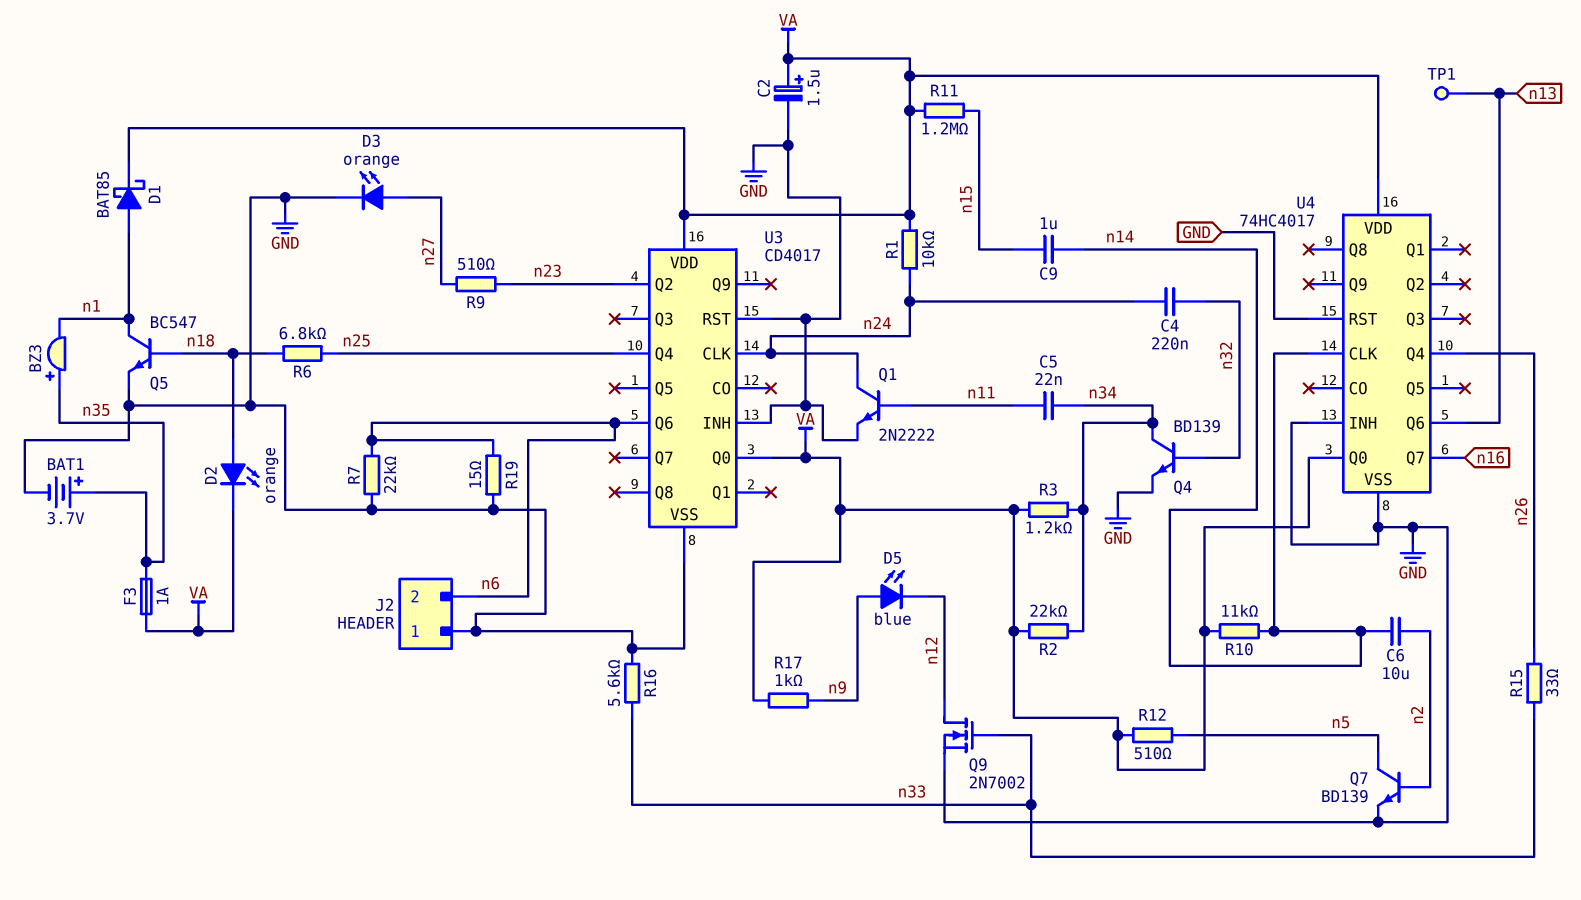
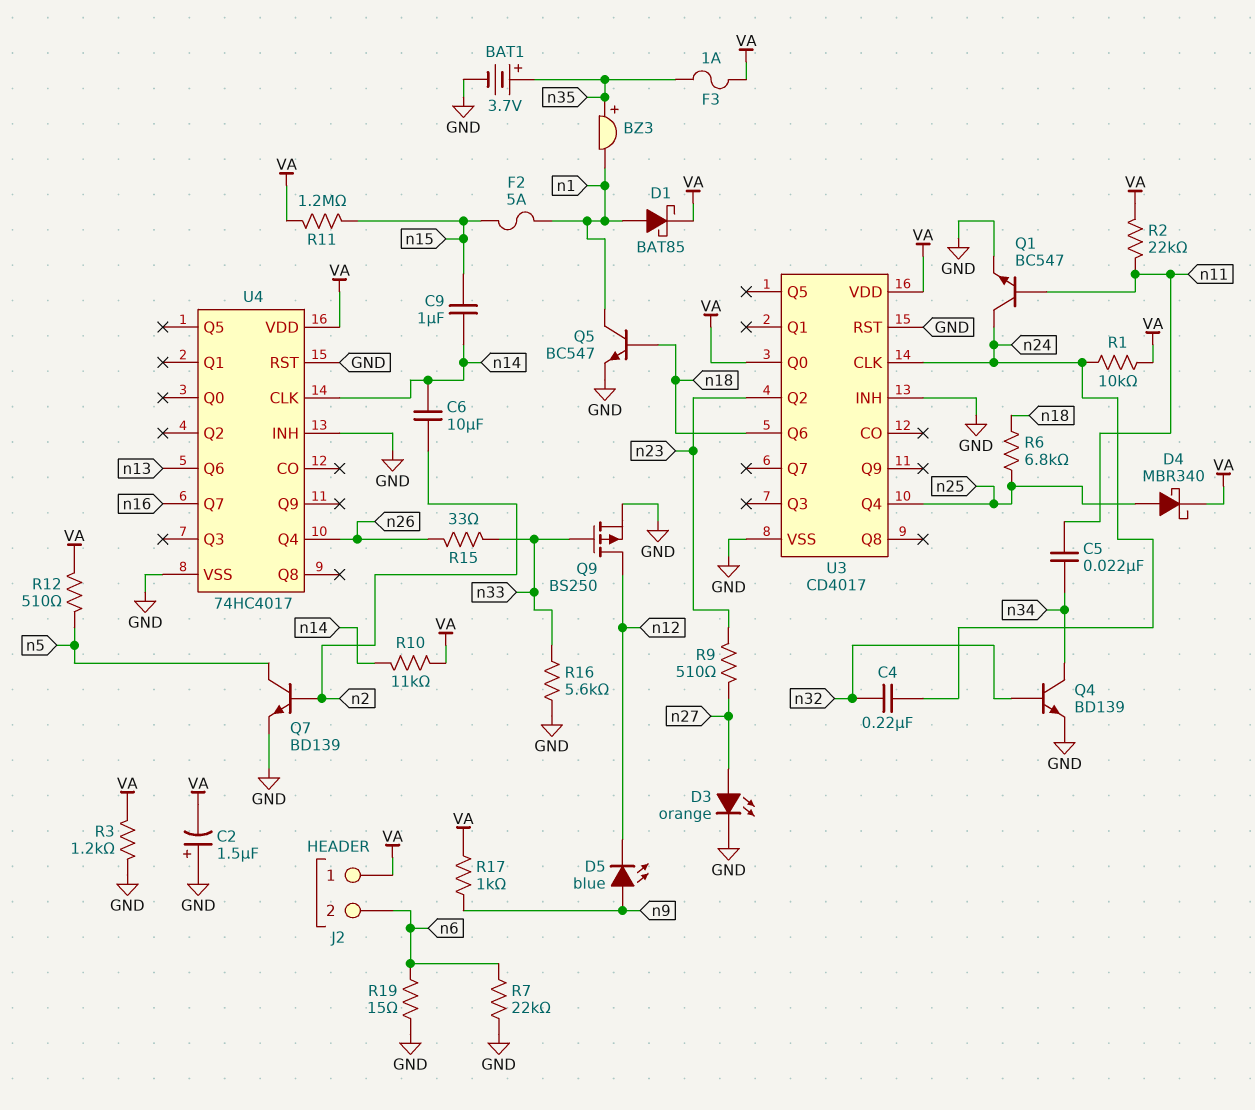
C2: 1.5uF (plus VA, minus GND) -> 1.5uF (plus GND, minus VA)
D2: LED orange (A n18, K VA) -> none
D4: none -> schottky MBR340 (A n25, K VA)
F2: none -> 5A (n1, n15)
J2 pin 1: GND -> VA
Q1: NPN 2N2222 (B n11, C n24, E GND) -> NPN BC547 (B n11, C n24, E GND)
Q9: NMOS 2N7002 (G n33, D n12, S GND) -> PMOS BS250 (G n33, D n12, S GND)
R2: 22k (VA, n34) -> 22k (VA, n11)
R3: 1.2k (VA, n34) -> 1.2k (GND, VA)
TP1: test point (n13) -> none
U3 pin Q6: n6 -> n18
U4 pin Q0: VA -> none

